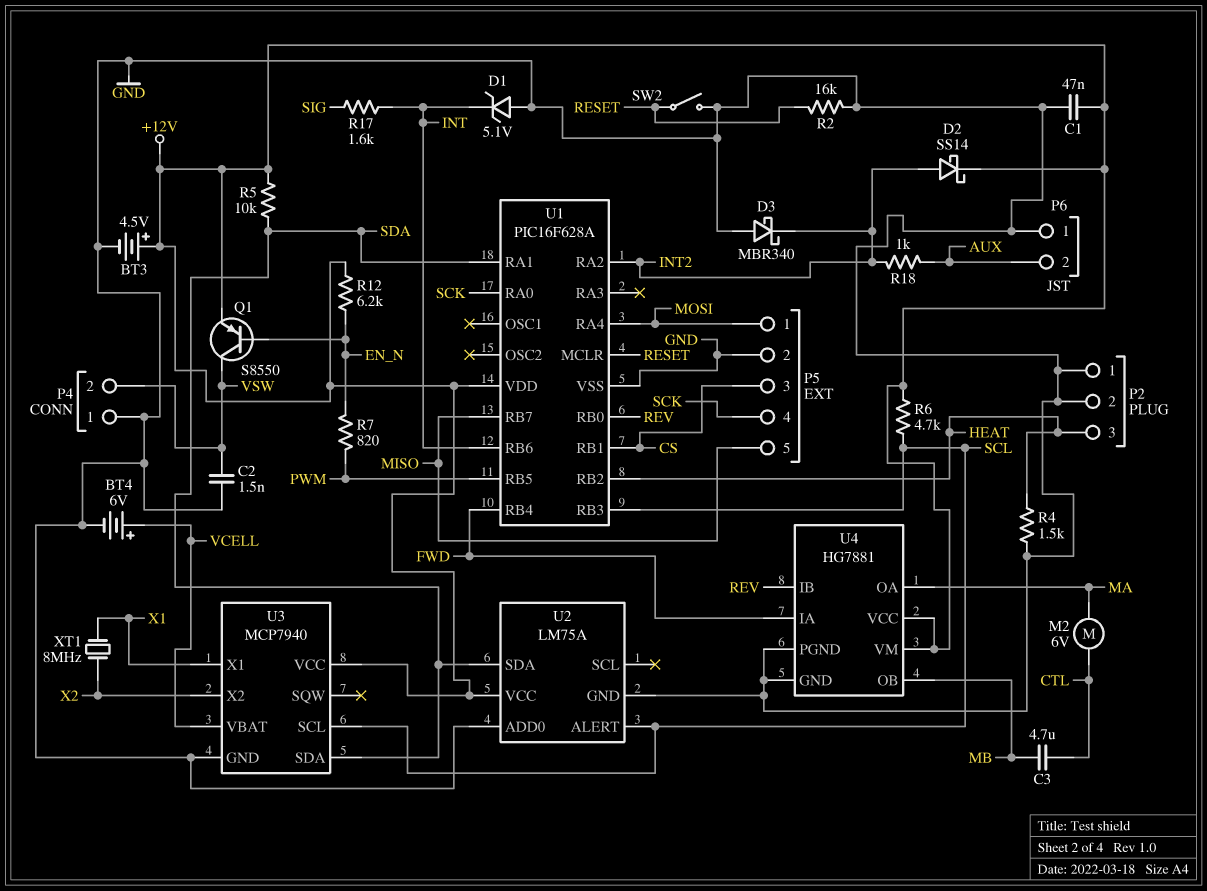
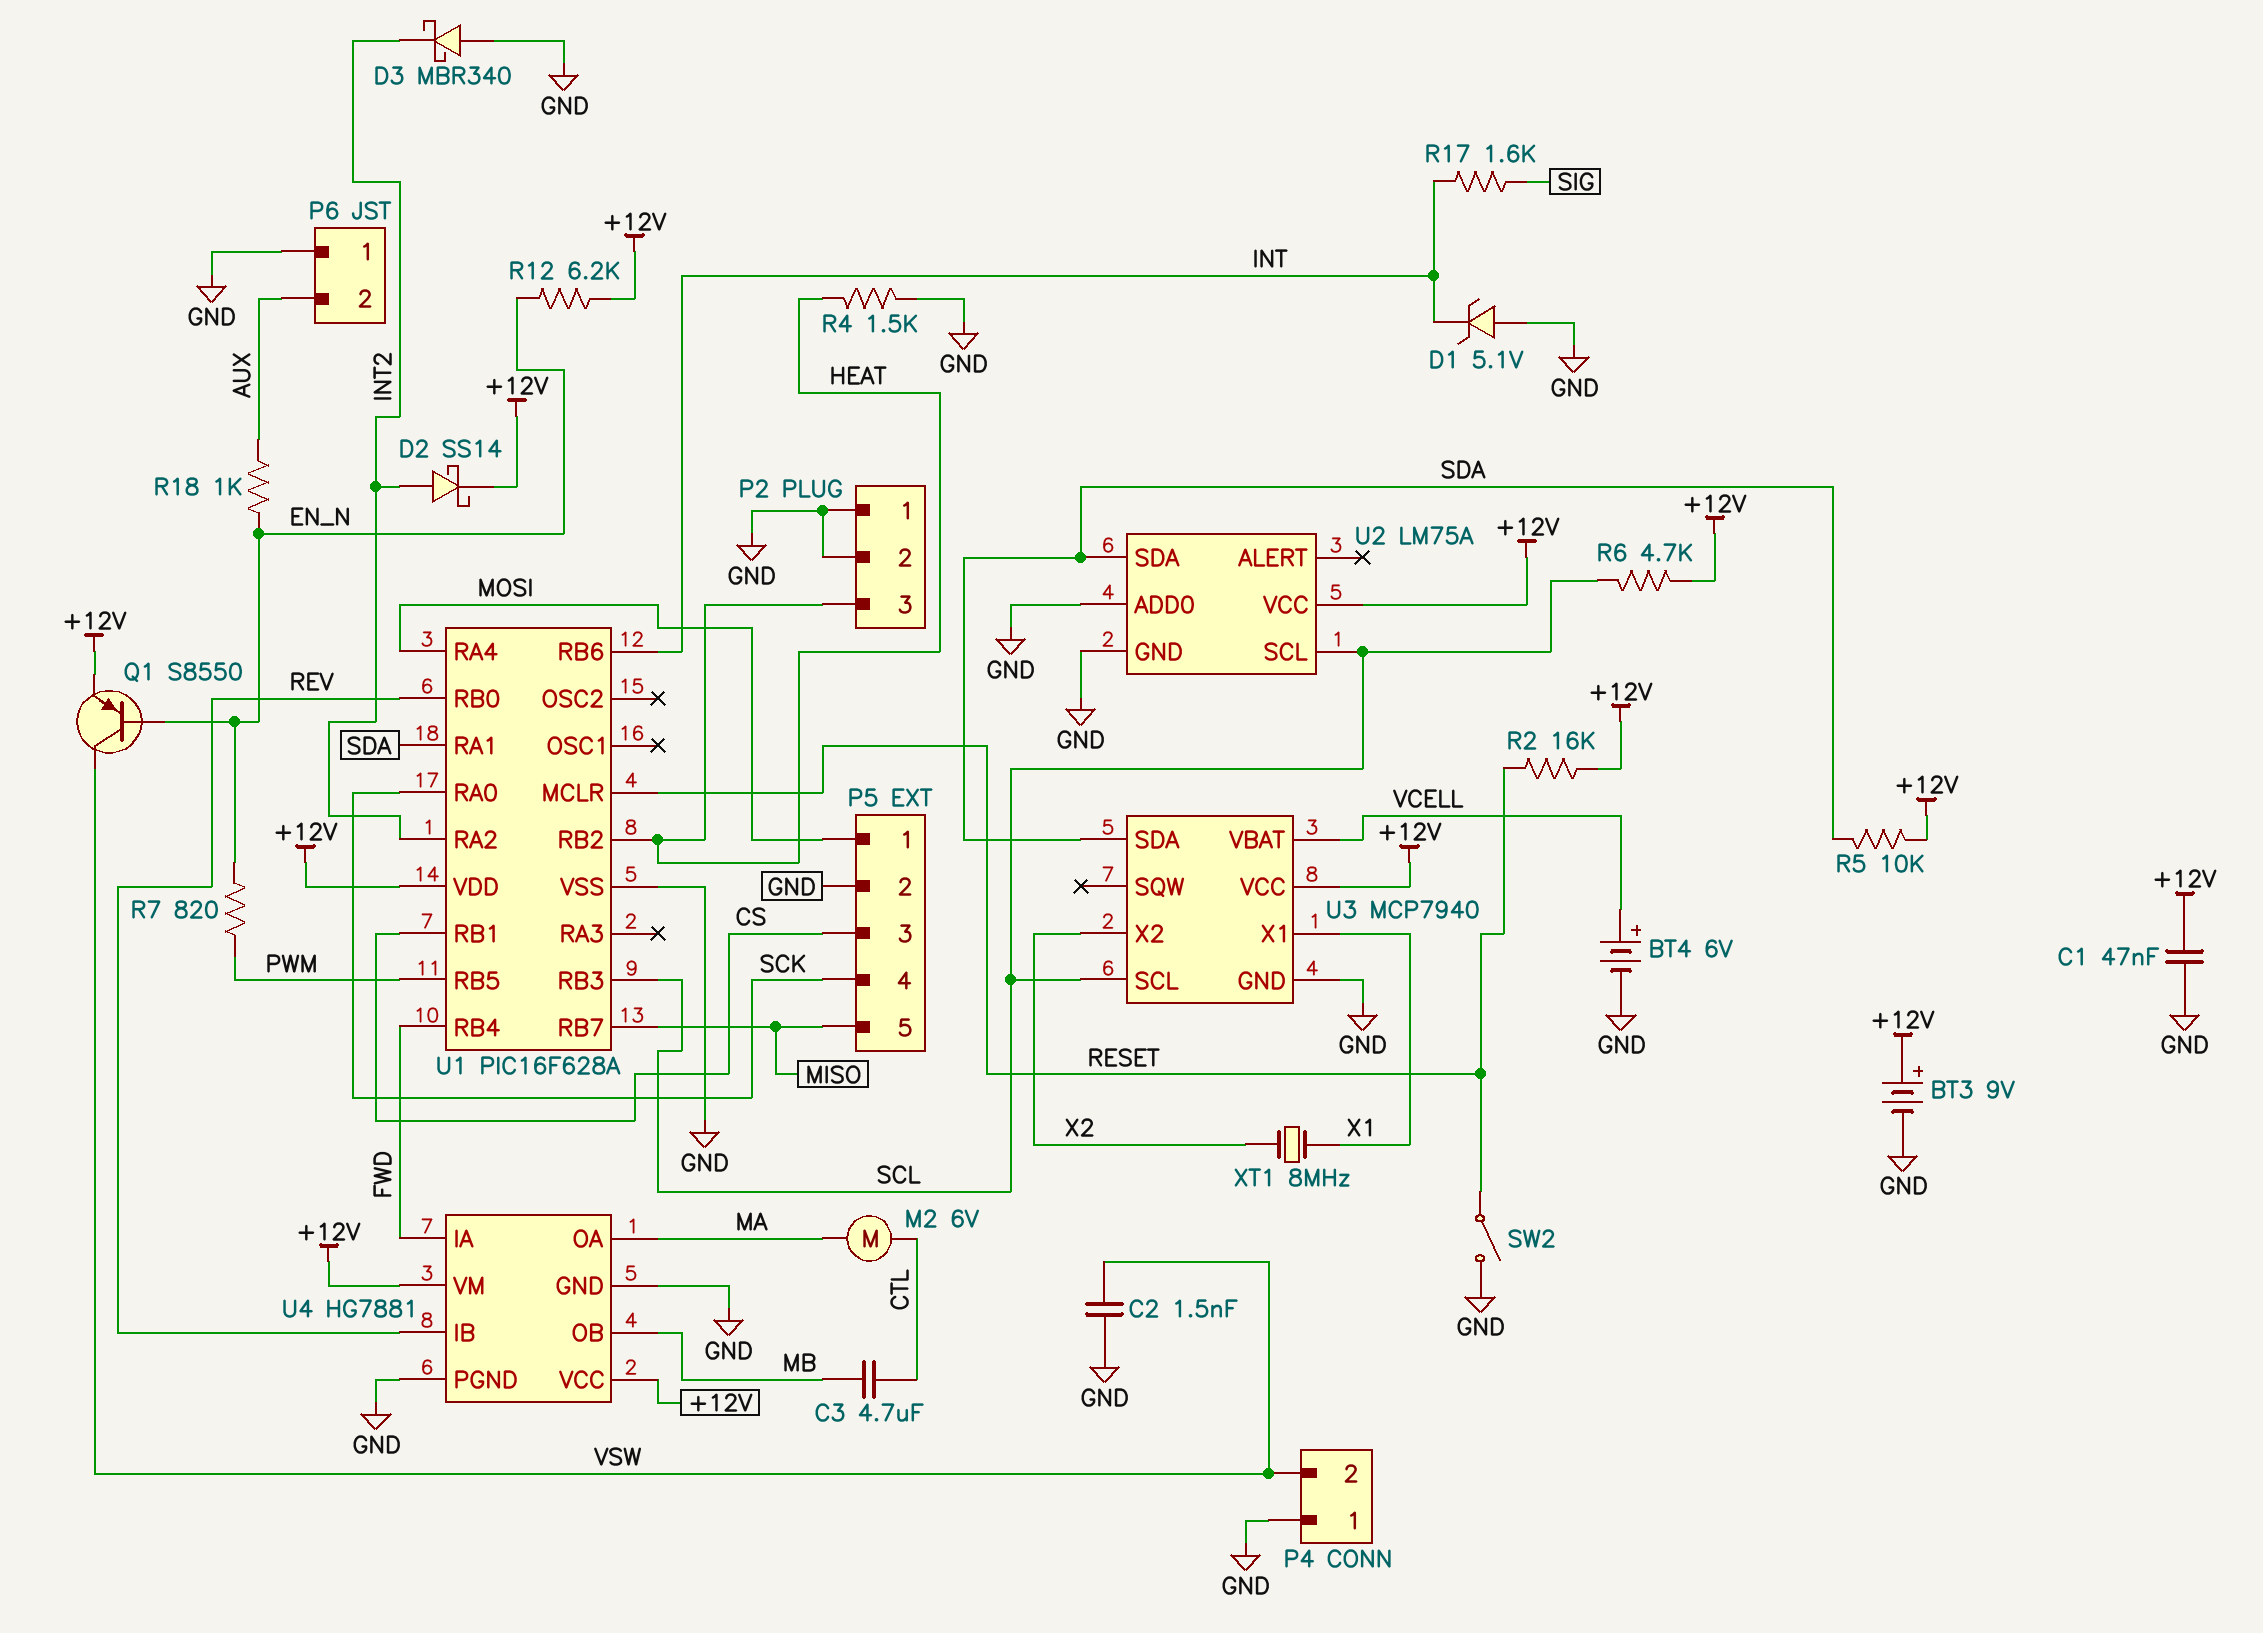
BT3: 4.5V (plus +12V, minus GND) -> 9V (plus +12V, minus GND)
R2: 16k (GND, RESET) -> 16k (+12V, RESET)
R18: 1k (AUX, INT2) -> 1k (AUX, EN_N)
U2 pin ALERT: SCL -> none
U2 pin SCL: none -> SCL

